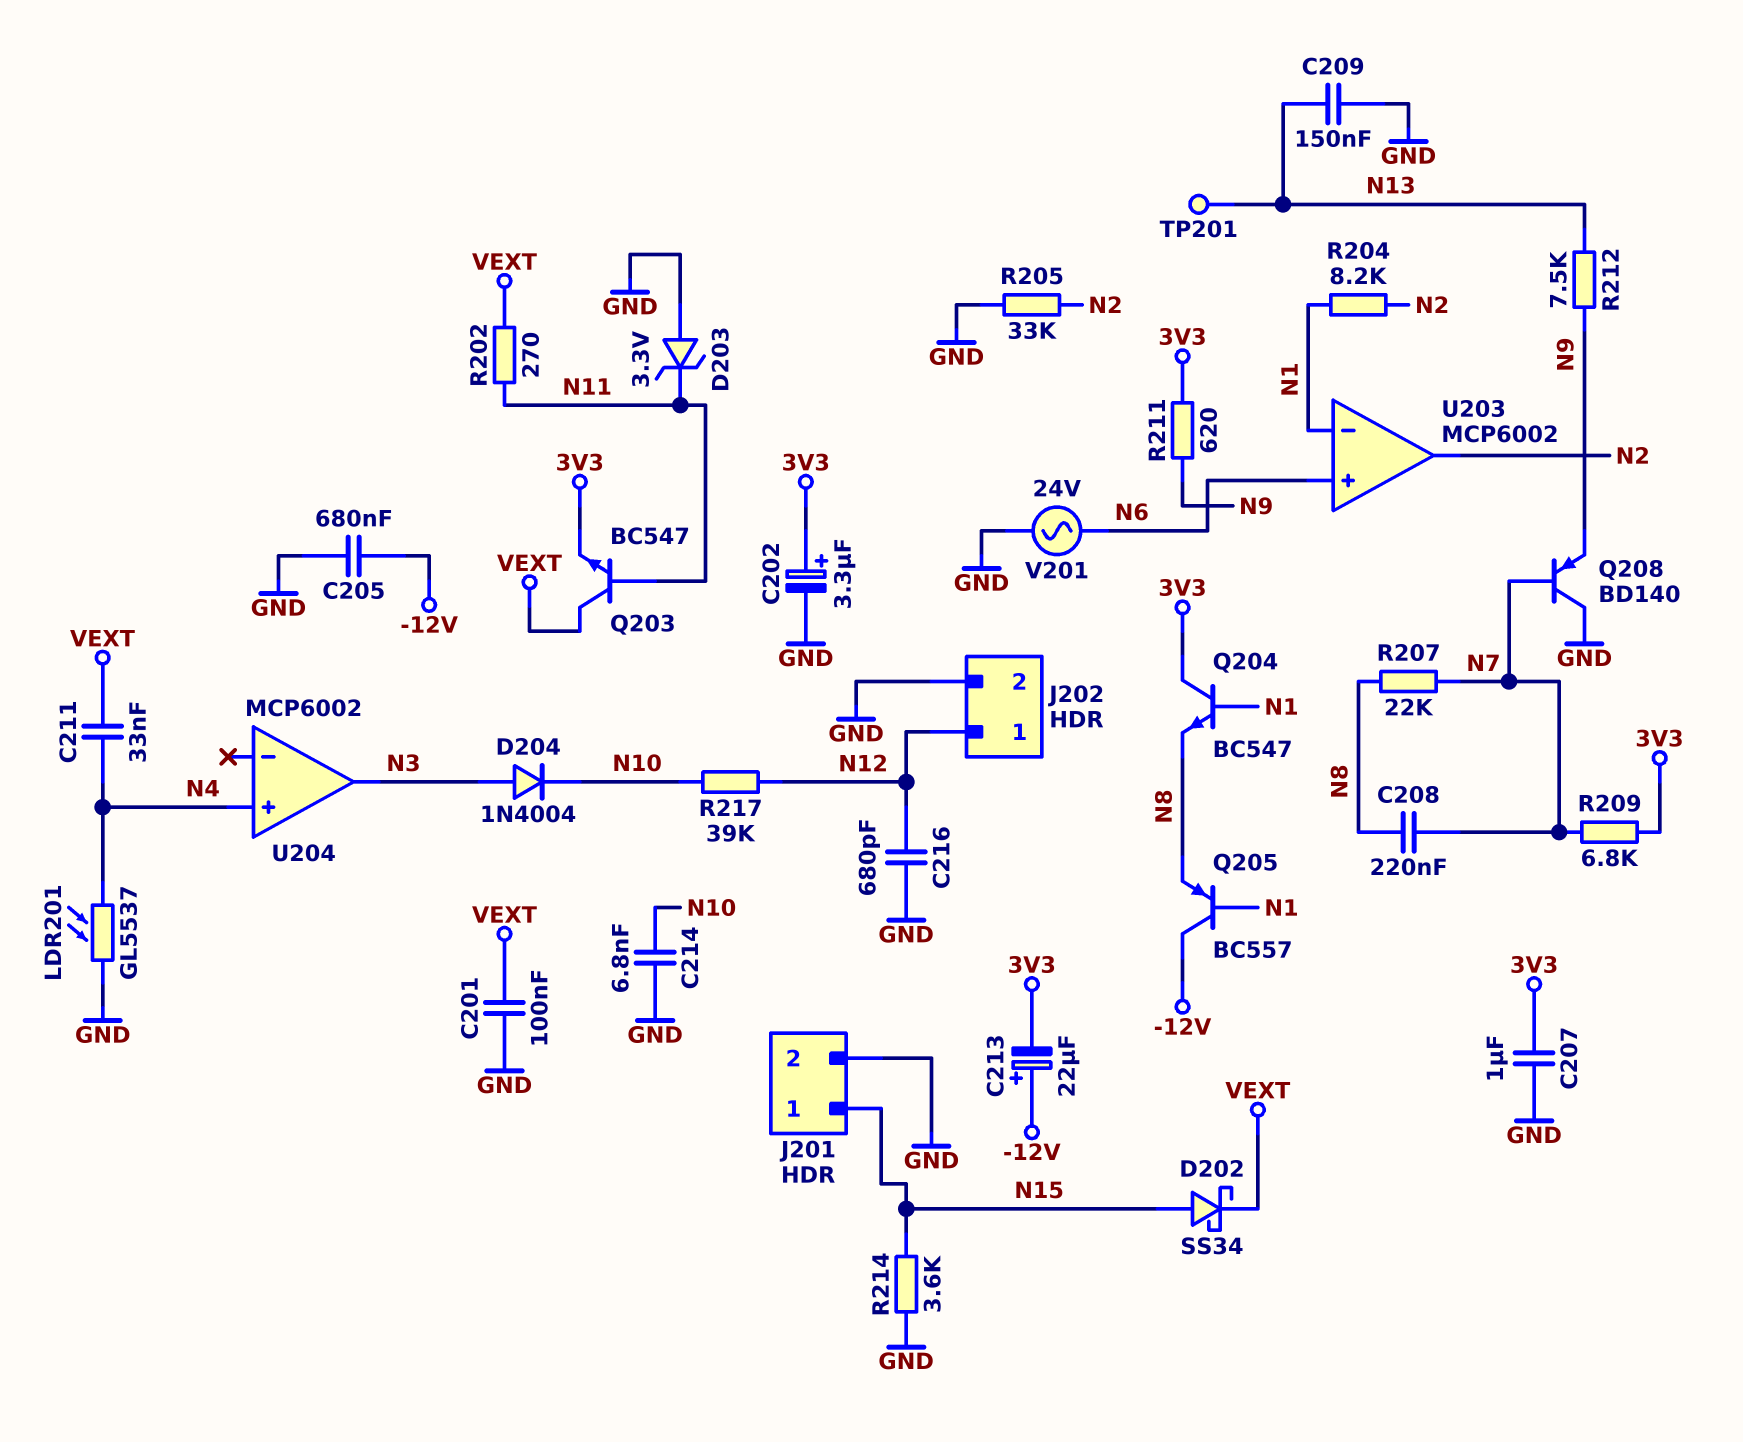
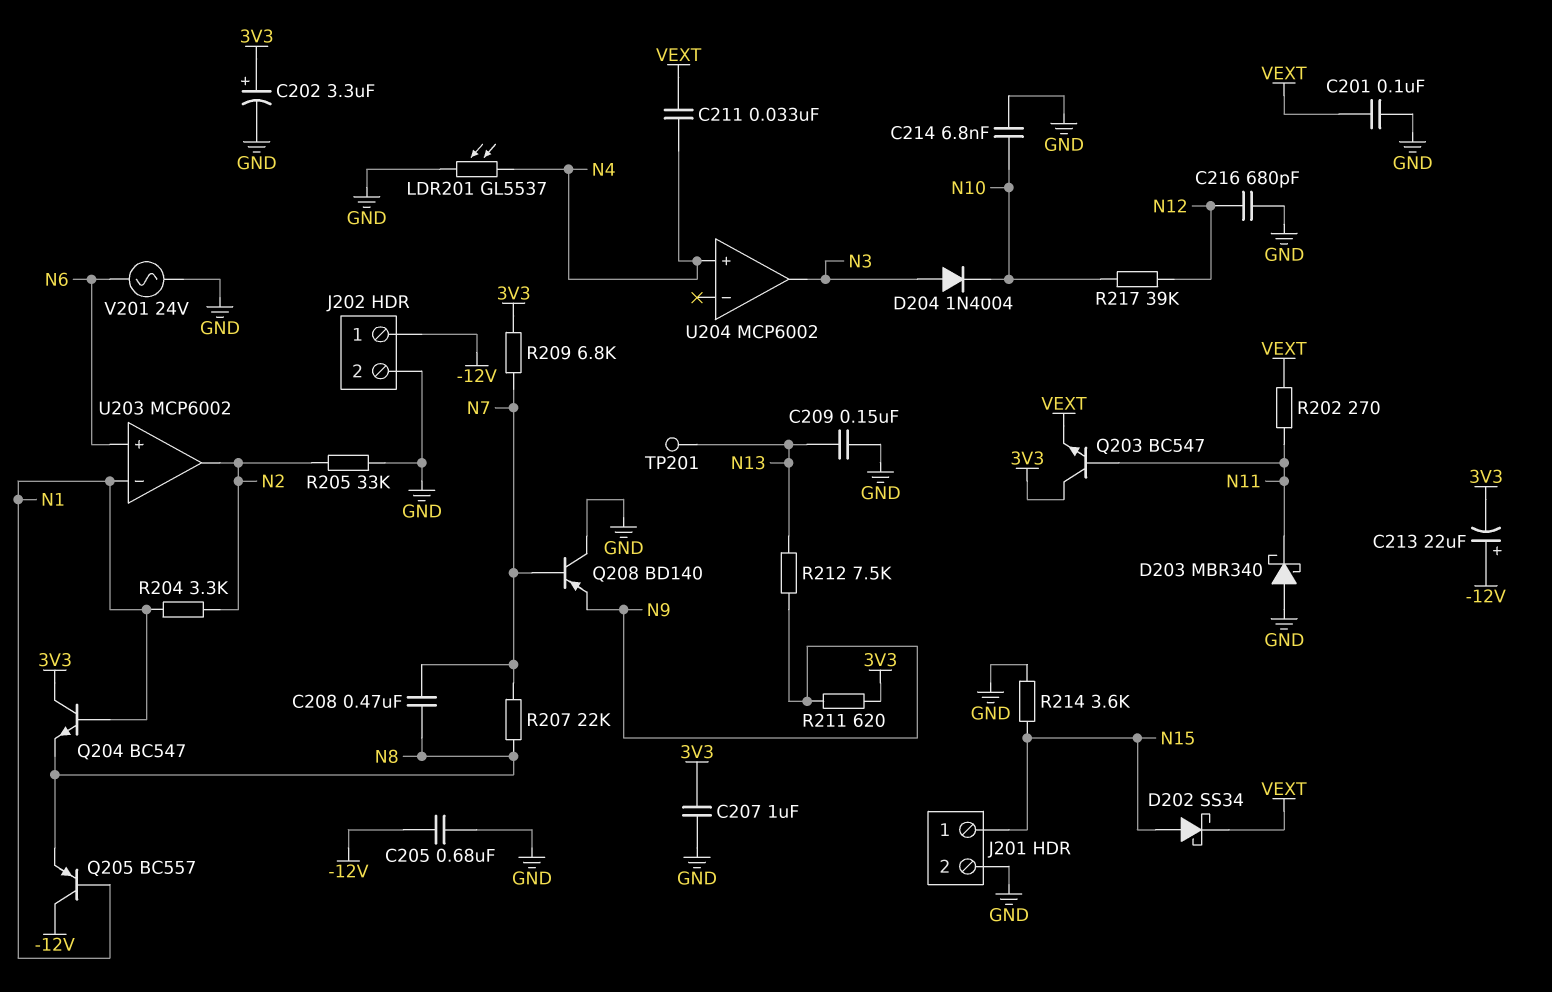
C208: 220nF (N7, N8) -> 470nF (N7, N8)
D203: zener 3.3V (A GND, K N11) -> schottky MBR340 (A GND, K N11)
J202 pin 1: N12 -> -12V
Q203: NPN BC547 (B N11, C VEXT, E 3V3) -> NPN BC547 (B N11, C 3V3, E VEXT)
R204: 8.2k (N1, N2) -> 3.3k (N1, N2)

